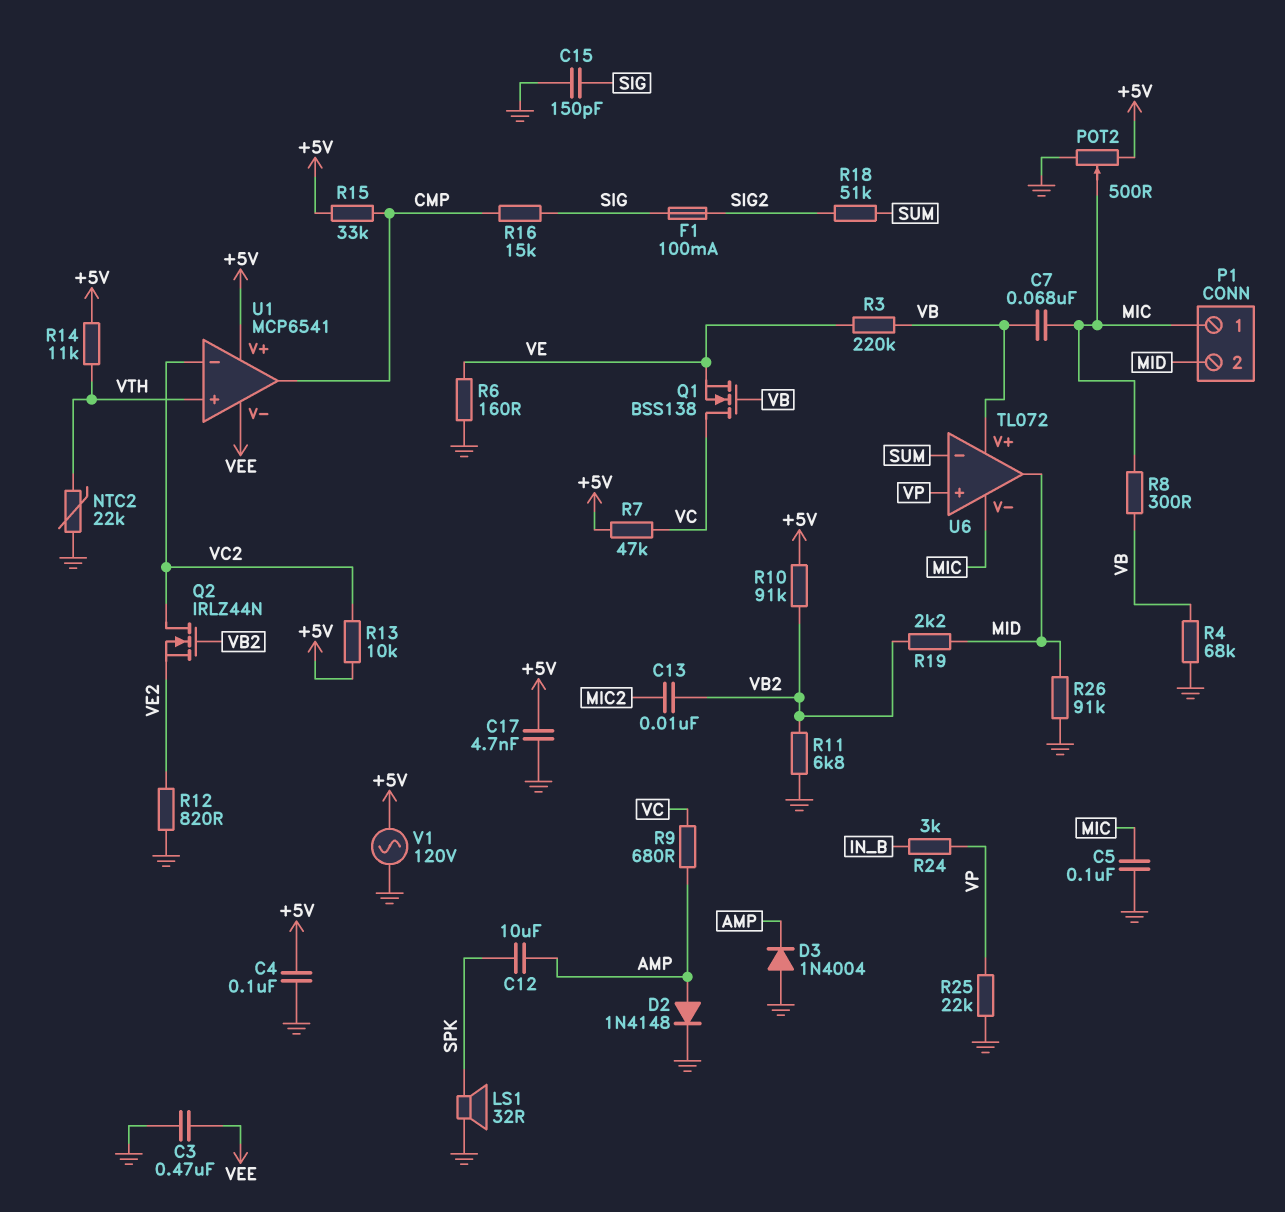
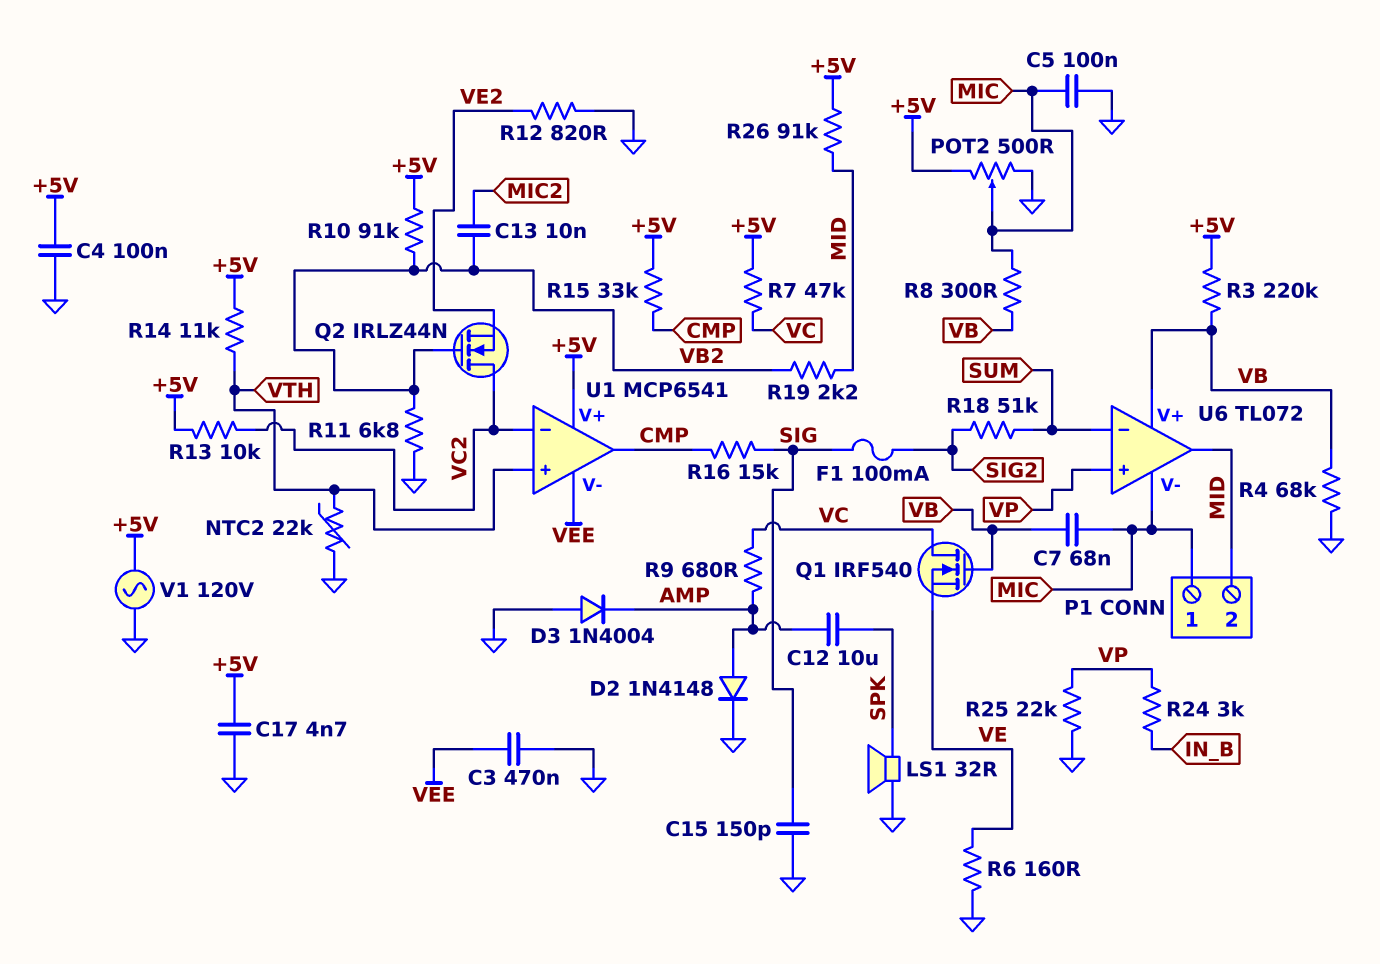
Q1: NMOS BSS138 (G VB, D VC, S VE) -> NMOS IRF540 (G VB, D VC, S VE)
R3: 220k (VB, VE) -> 220k (+5V, VB)
R26: 91k (GND, MID) -> 91k (+5V, MID)

